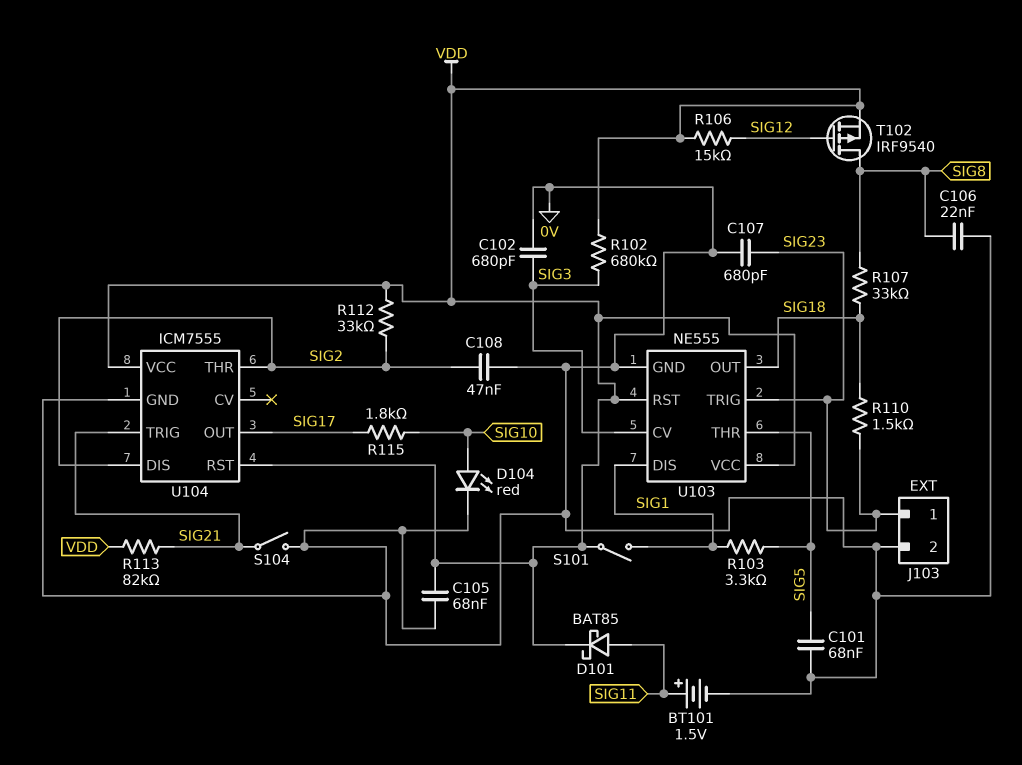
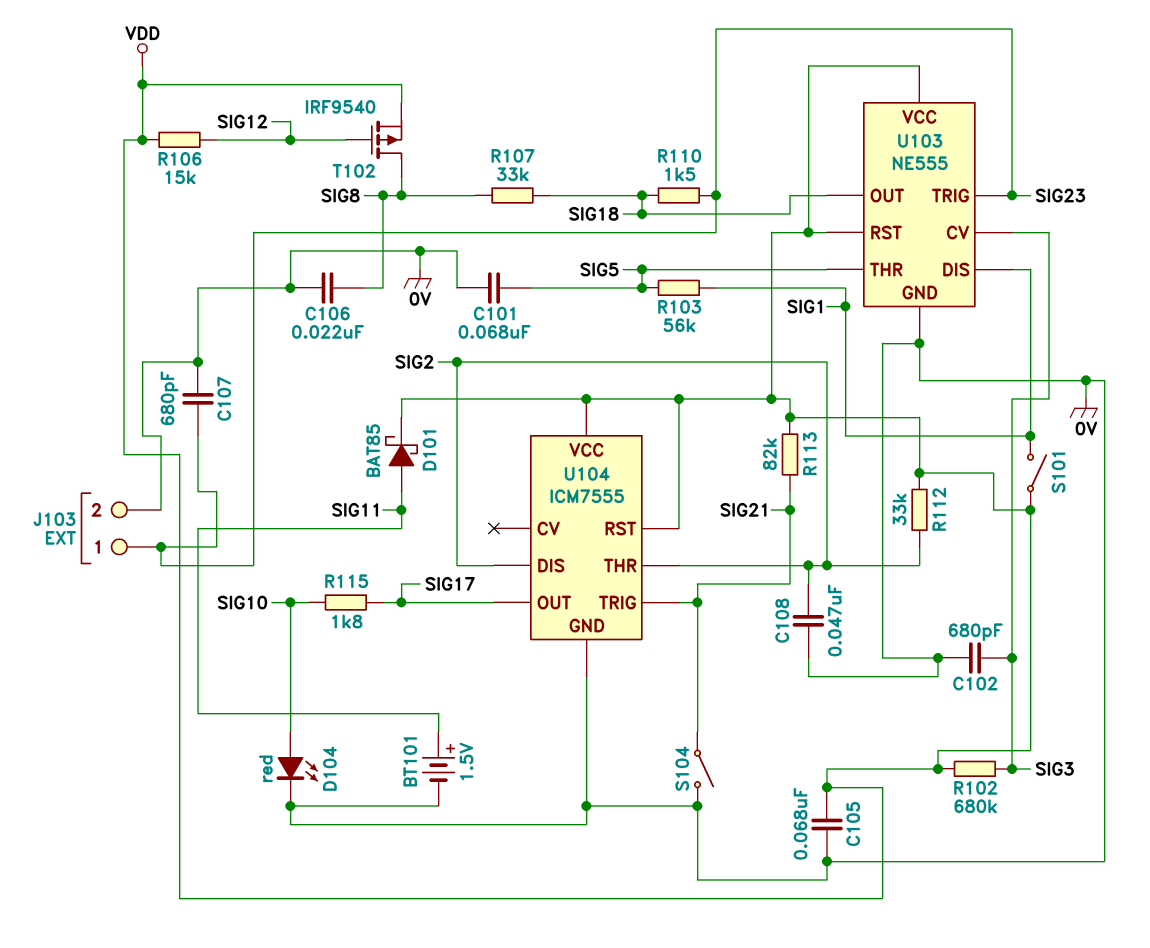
R103: 3.3k (SIG1, SIG5) -> 56k (SIG1, SIG5)

